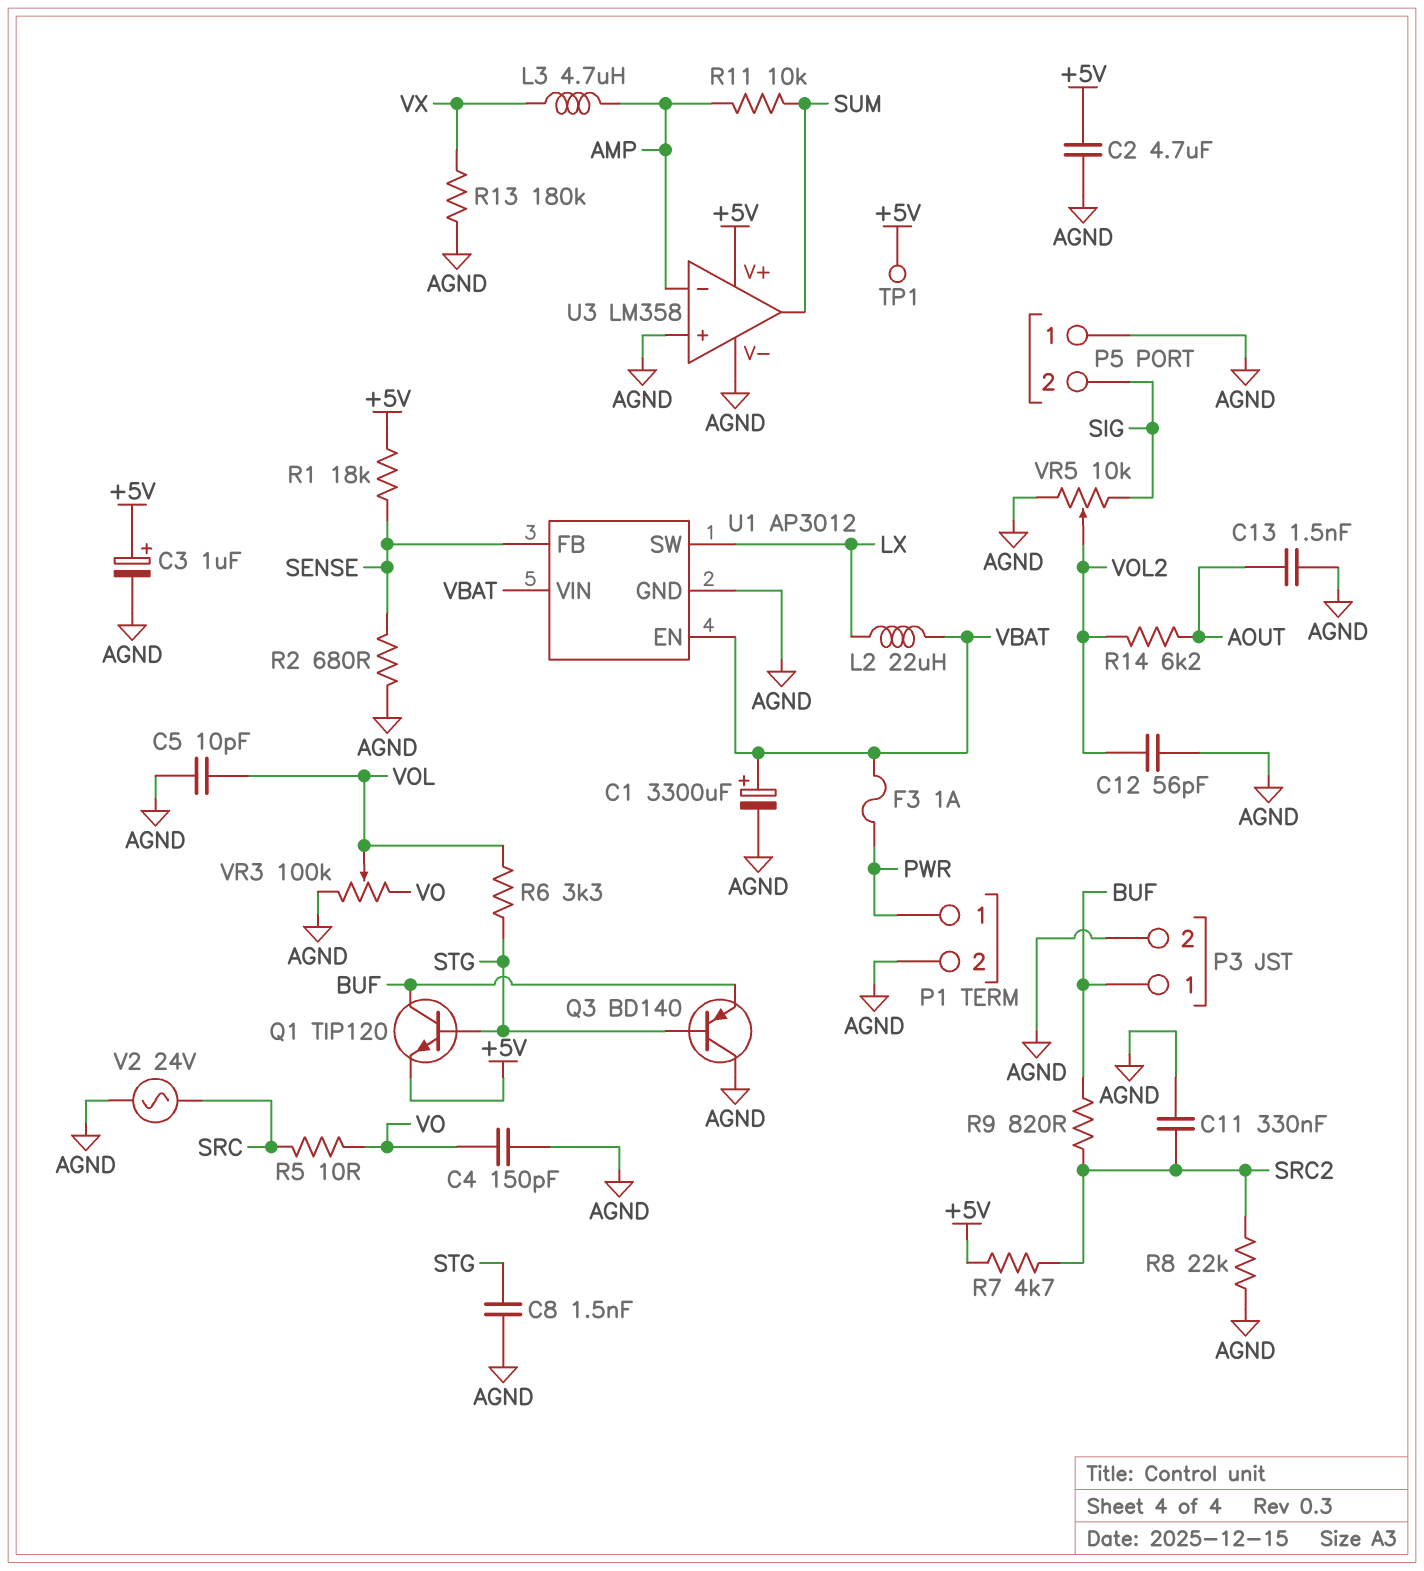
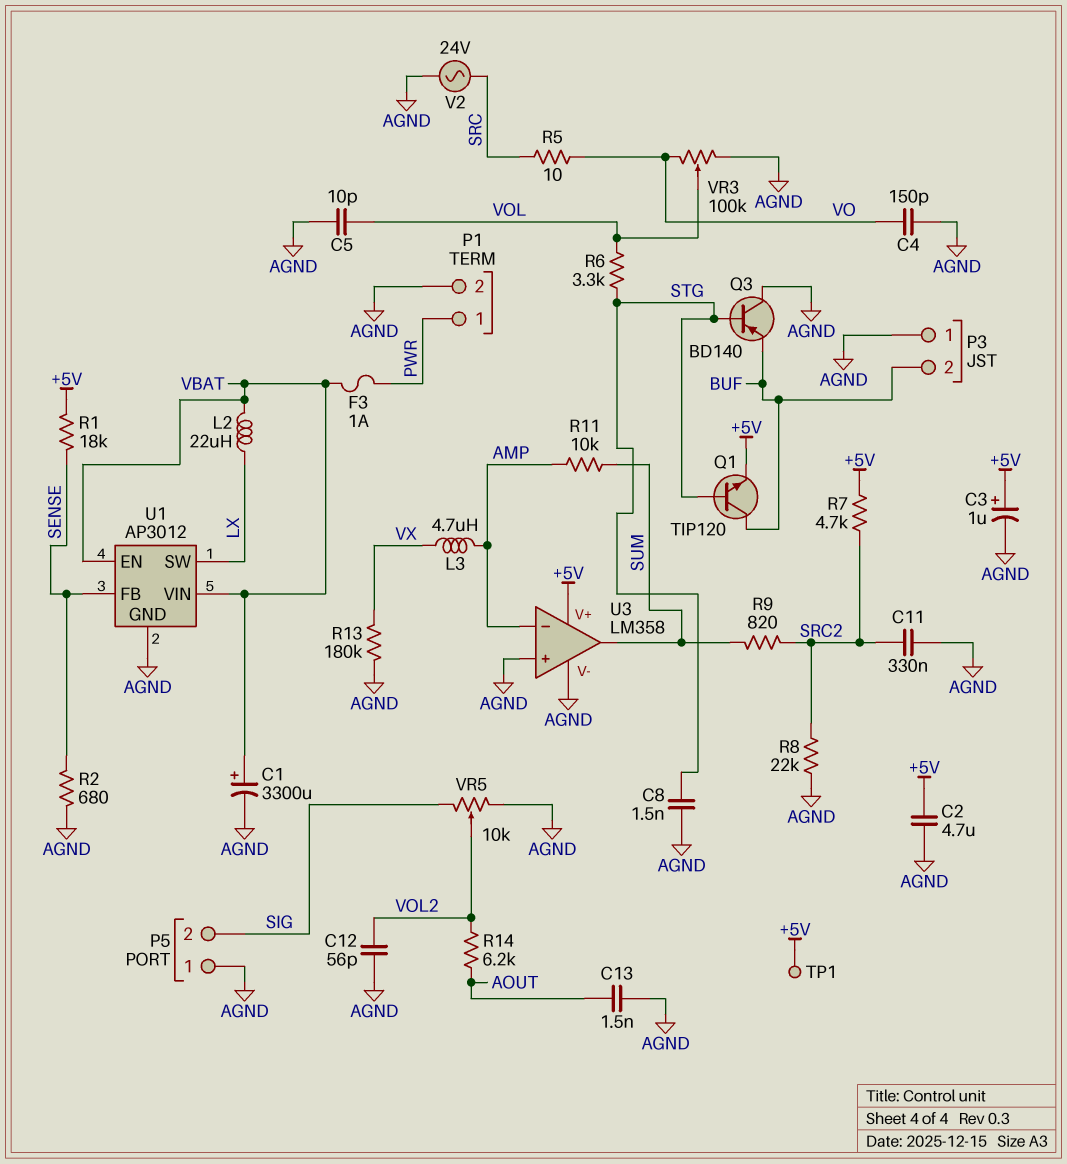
P3 pin 1: BUF -> AGND
P3 pin 2: AGND -> BUF
R9: 820 (BUF, SRC2) -> 820 (SRC2, SUM)

